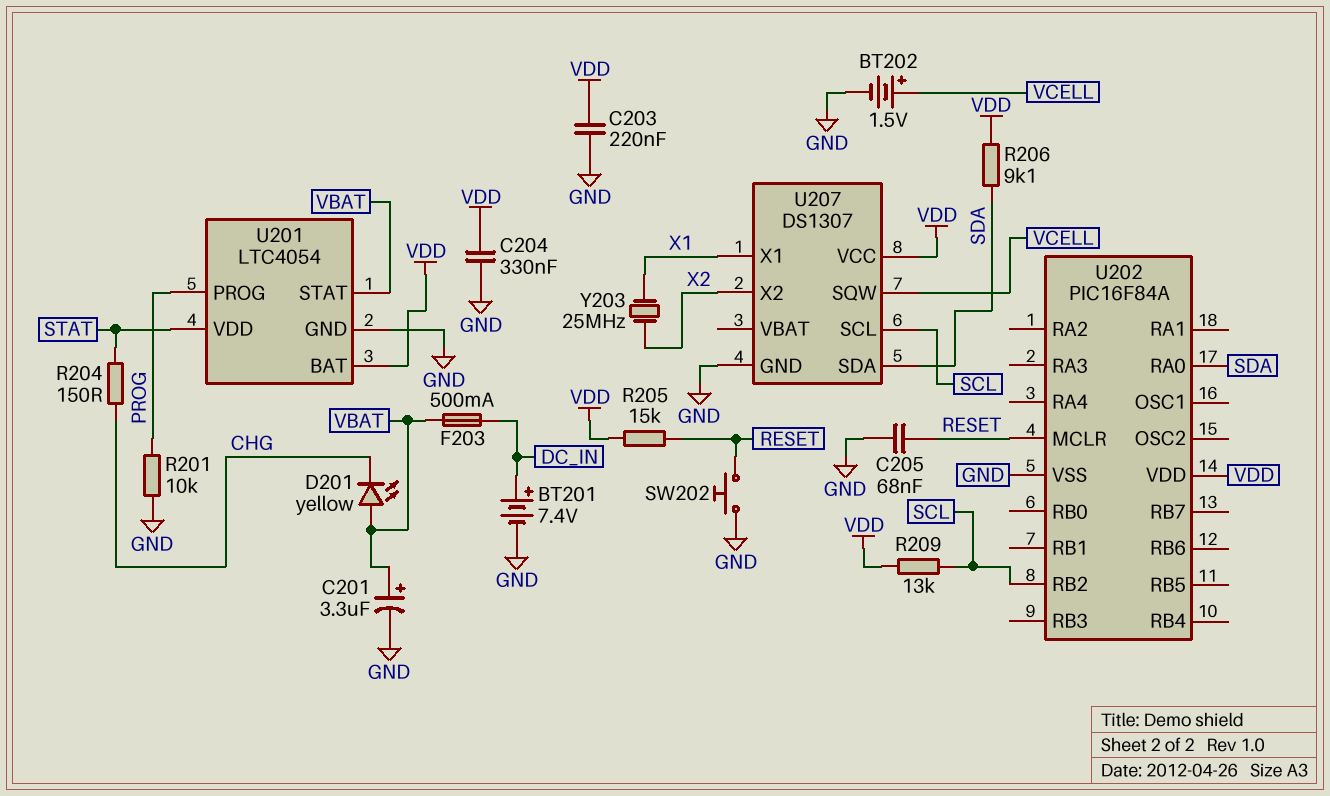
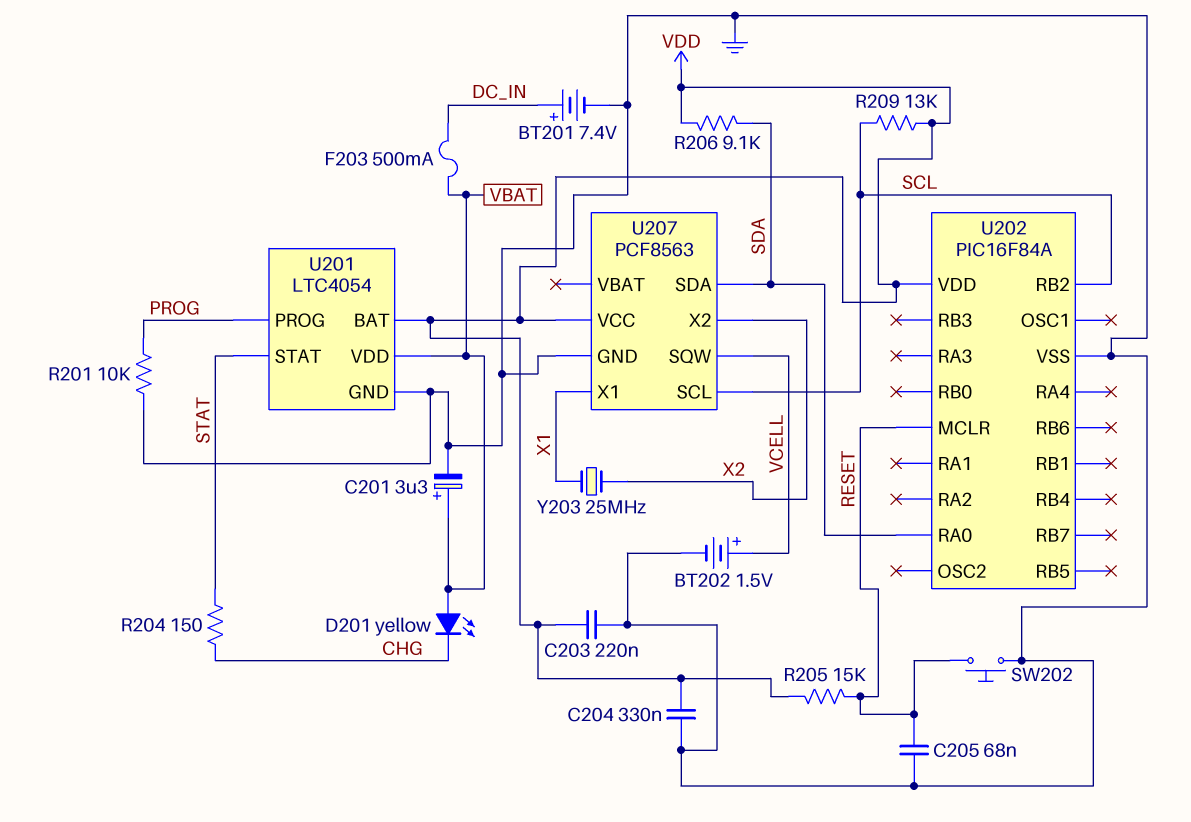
U201 pin STAT: VBAT -> STAT
U201 pin VDD: STAT -> VBAT
U207: DS1307 -> PCF8563

